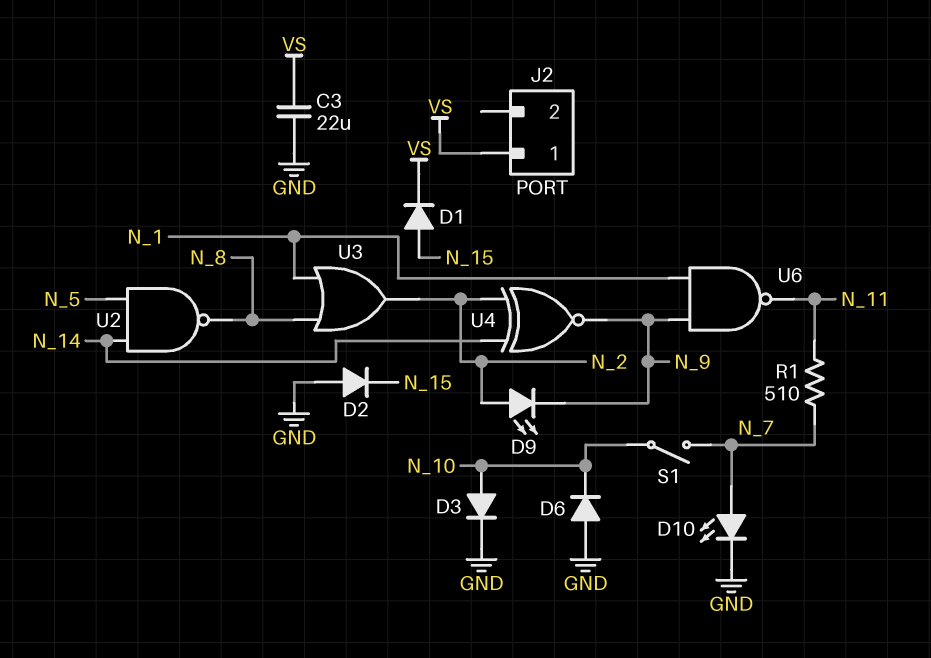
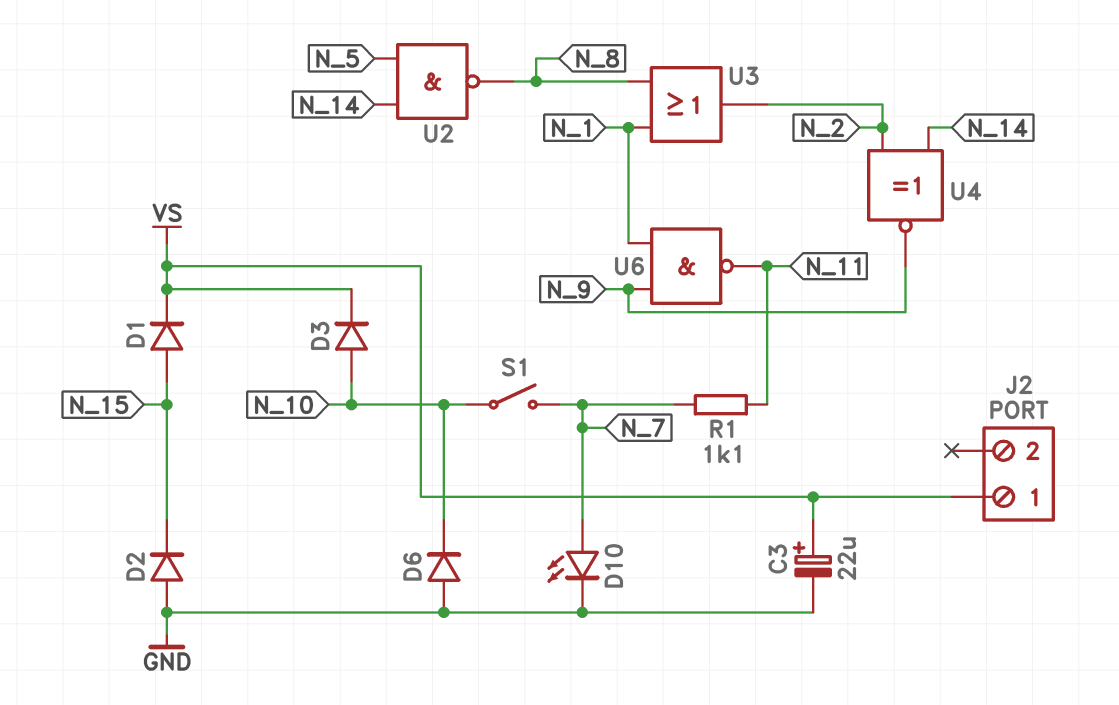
C3: 22uF (GND, VS) -> 22uF (plus VS, minus GND)
D3: diode (A N_10, K GND) -> diode (A N_10, K VS)
D9: LED (A N_2, K N_9) -> none
R1: 510 (N_7, N_11) -> 1.1k (N_7, N_11)

